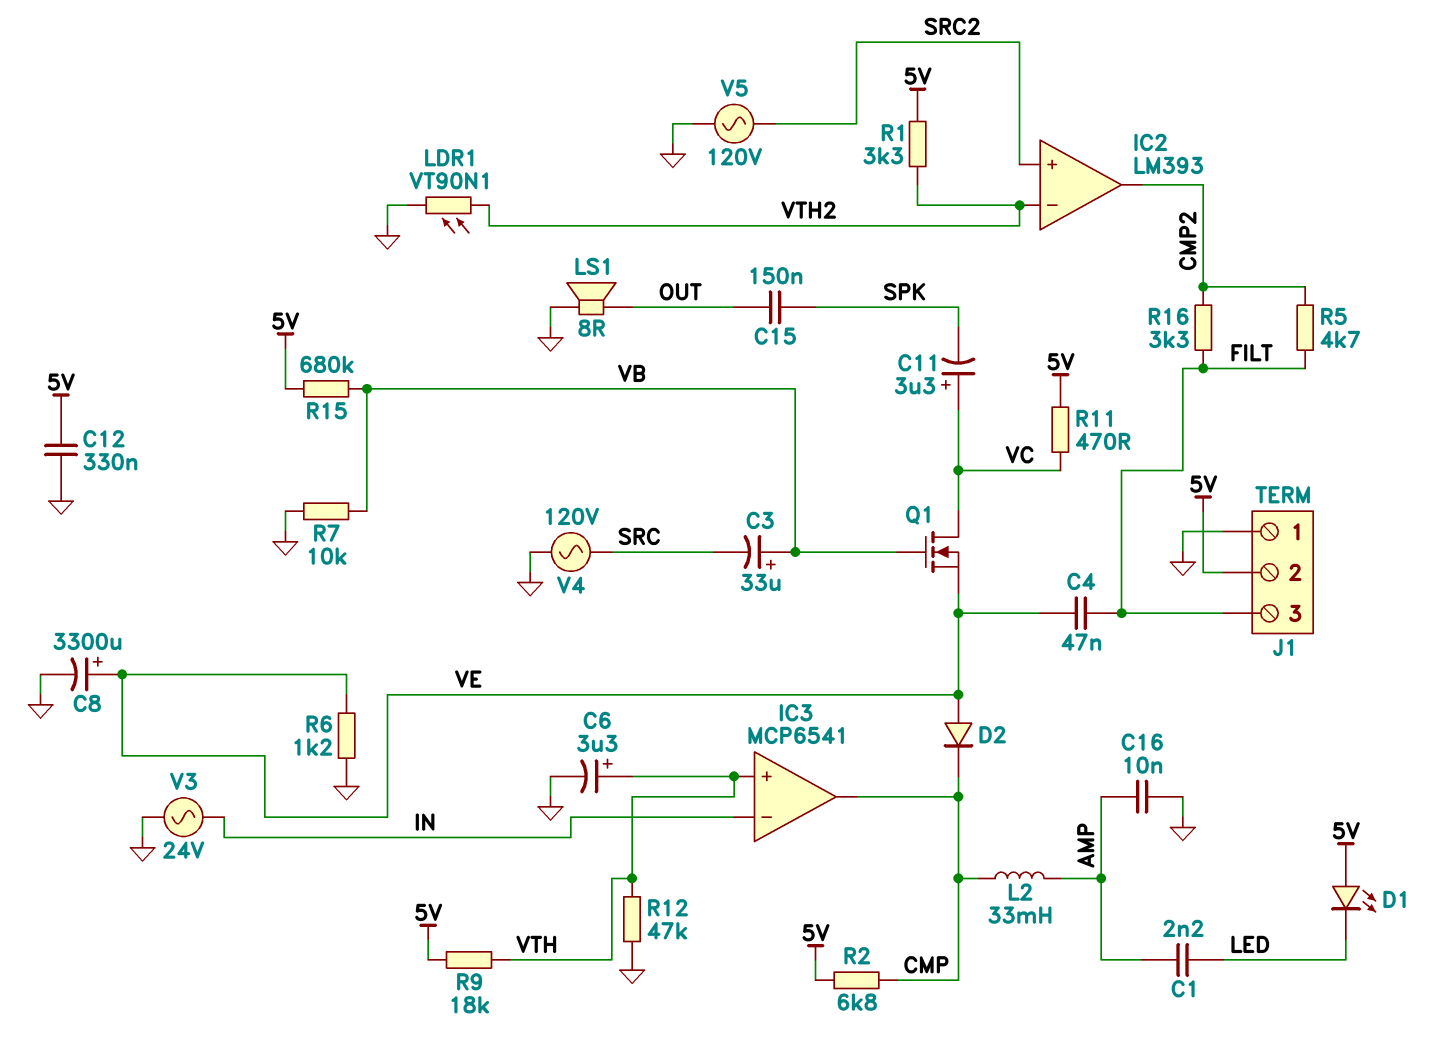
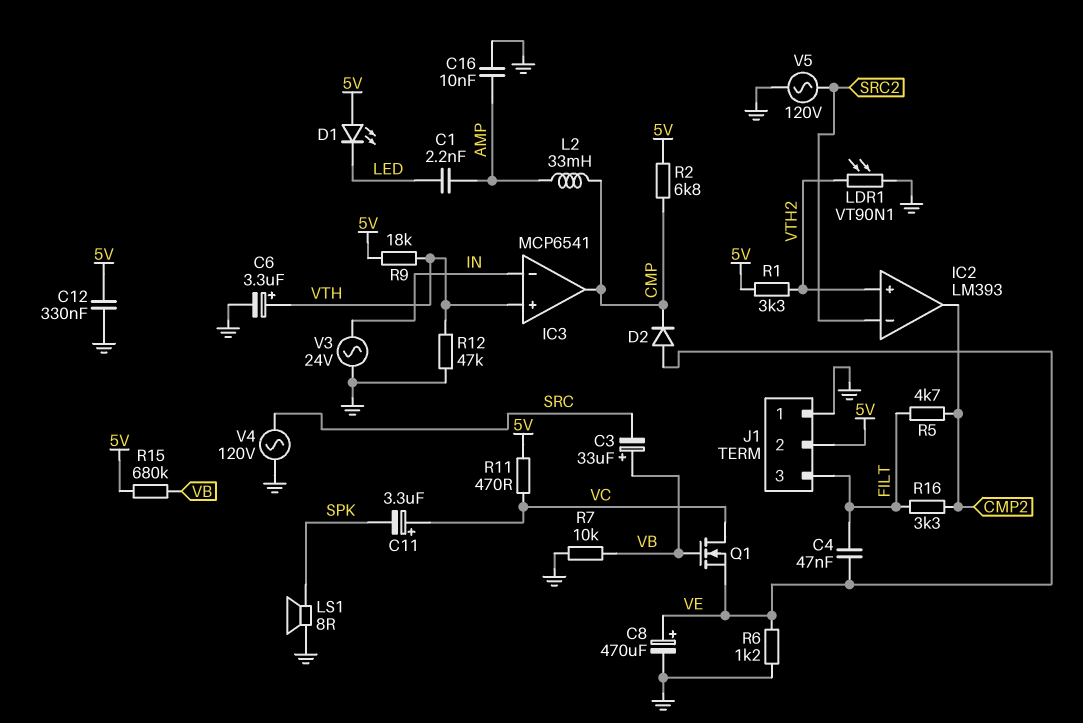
C8: 3300uF (plus VE, minus GND) -> 470uF (plus VE, minus GND)
C15: 150nF (OUT, SPK) -> none
IC2 pin in+: SRC2 -> VTH2
IC2 pin in-: VTH2 -> SRC2
LS1: speaker 8R (GND, OUT) -> speaker 8R (GND, SPK)

